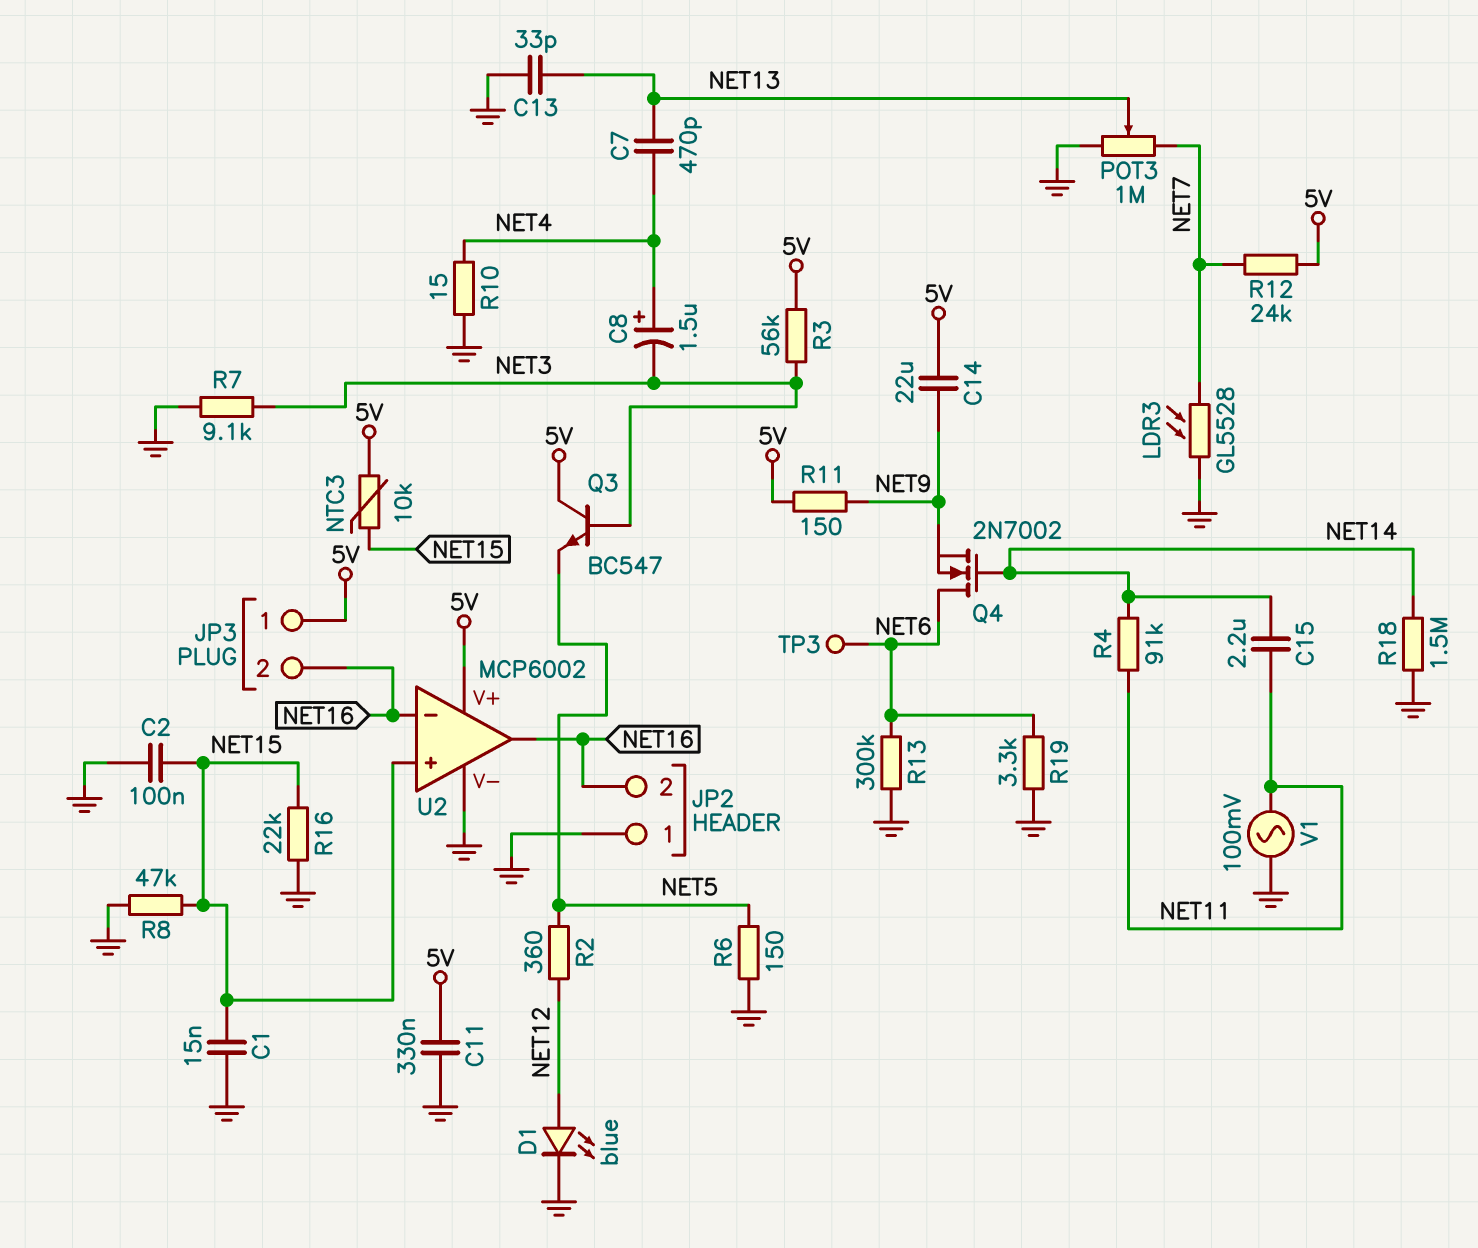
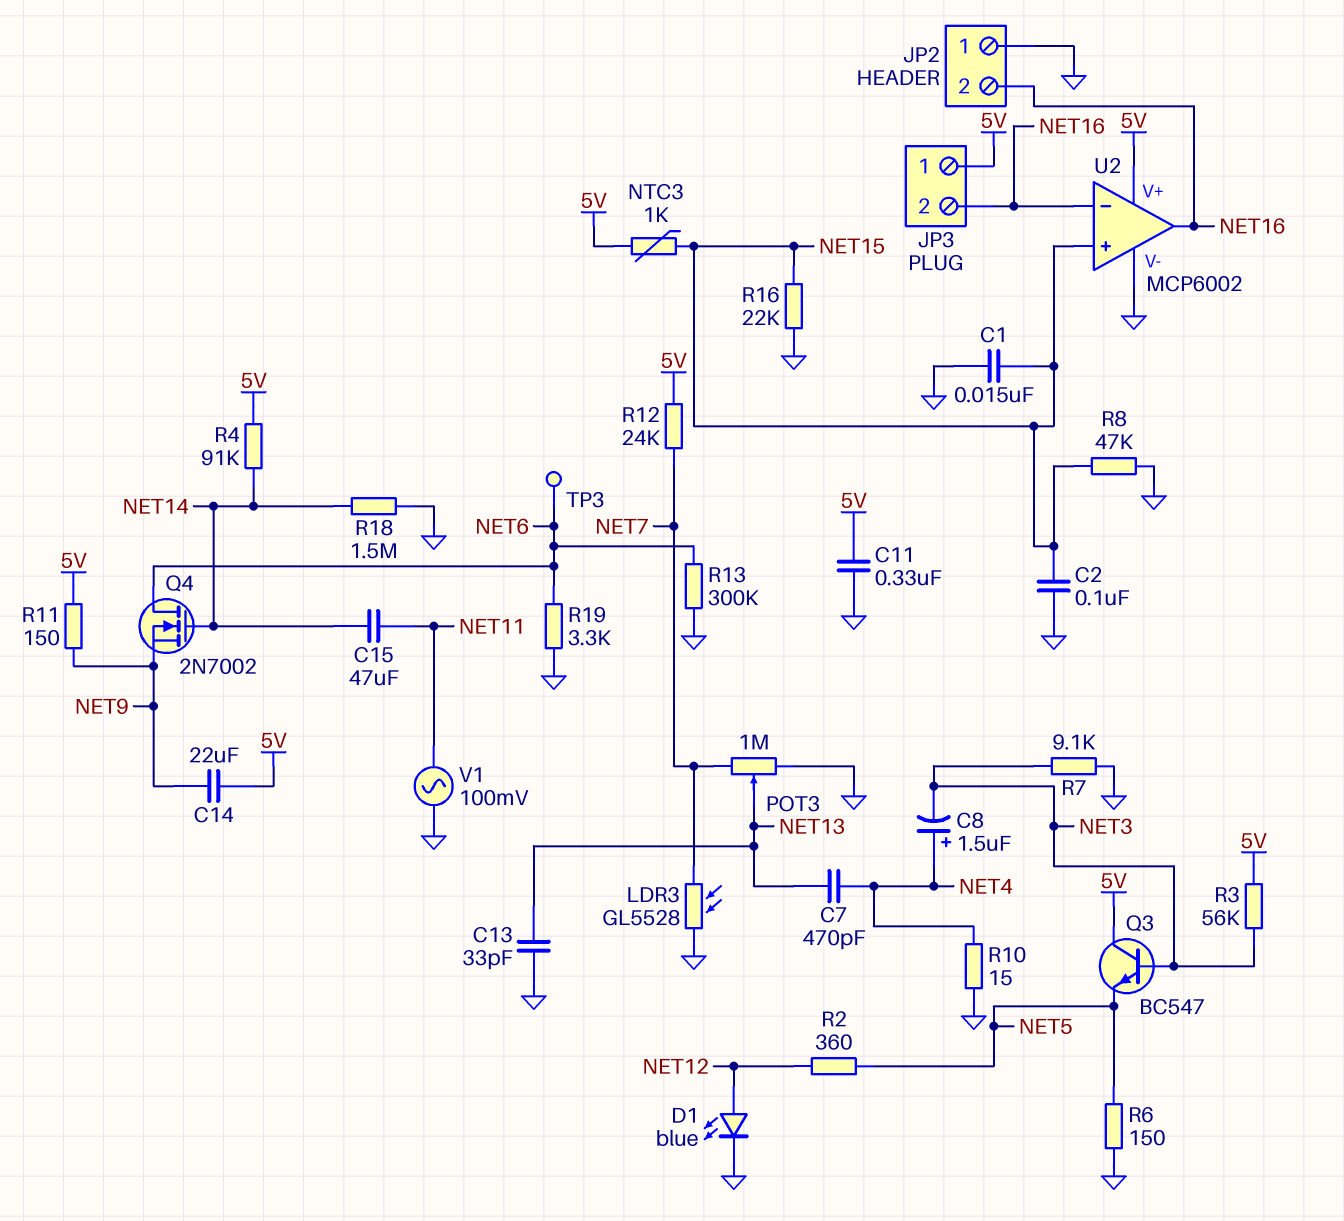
C15: 2.2uF (NET11, NET14) -> 47uF (NET11, NET14)
NTC3: 10k (5V, NET15) -> 1k (5V, NET15)
R4: 91k (NET11, NET14) -> 91k (5V, NET14)

